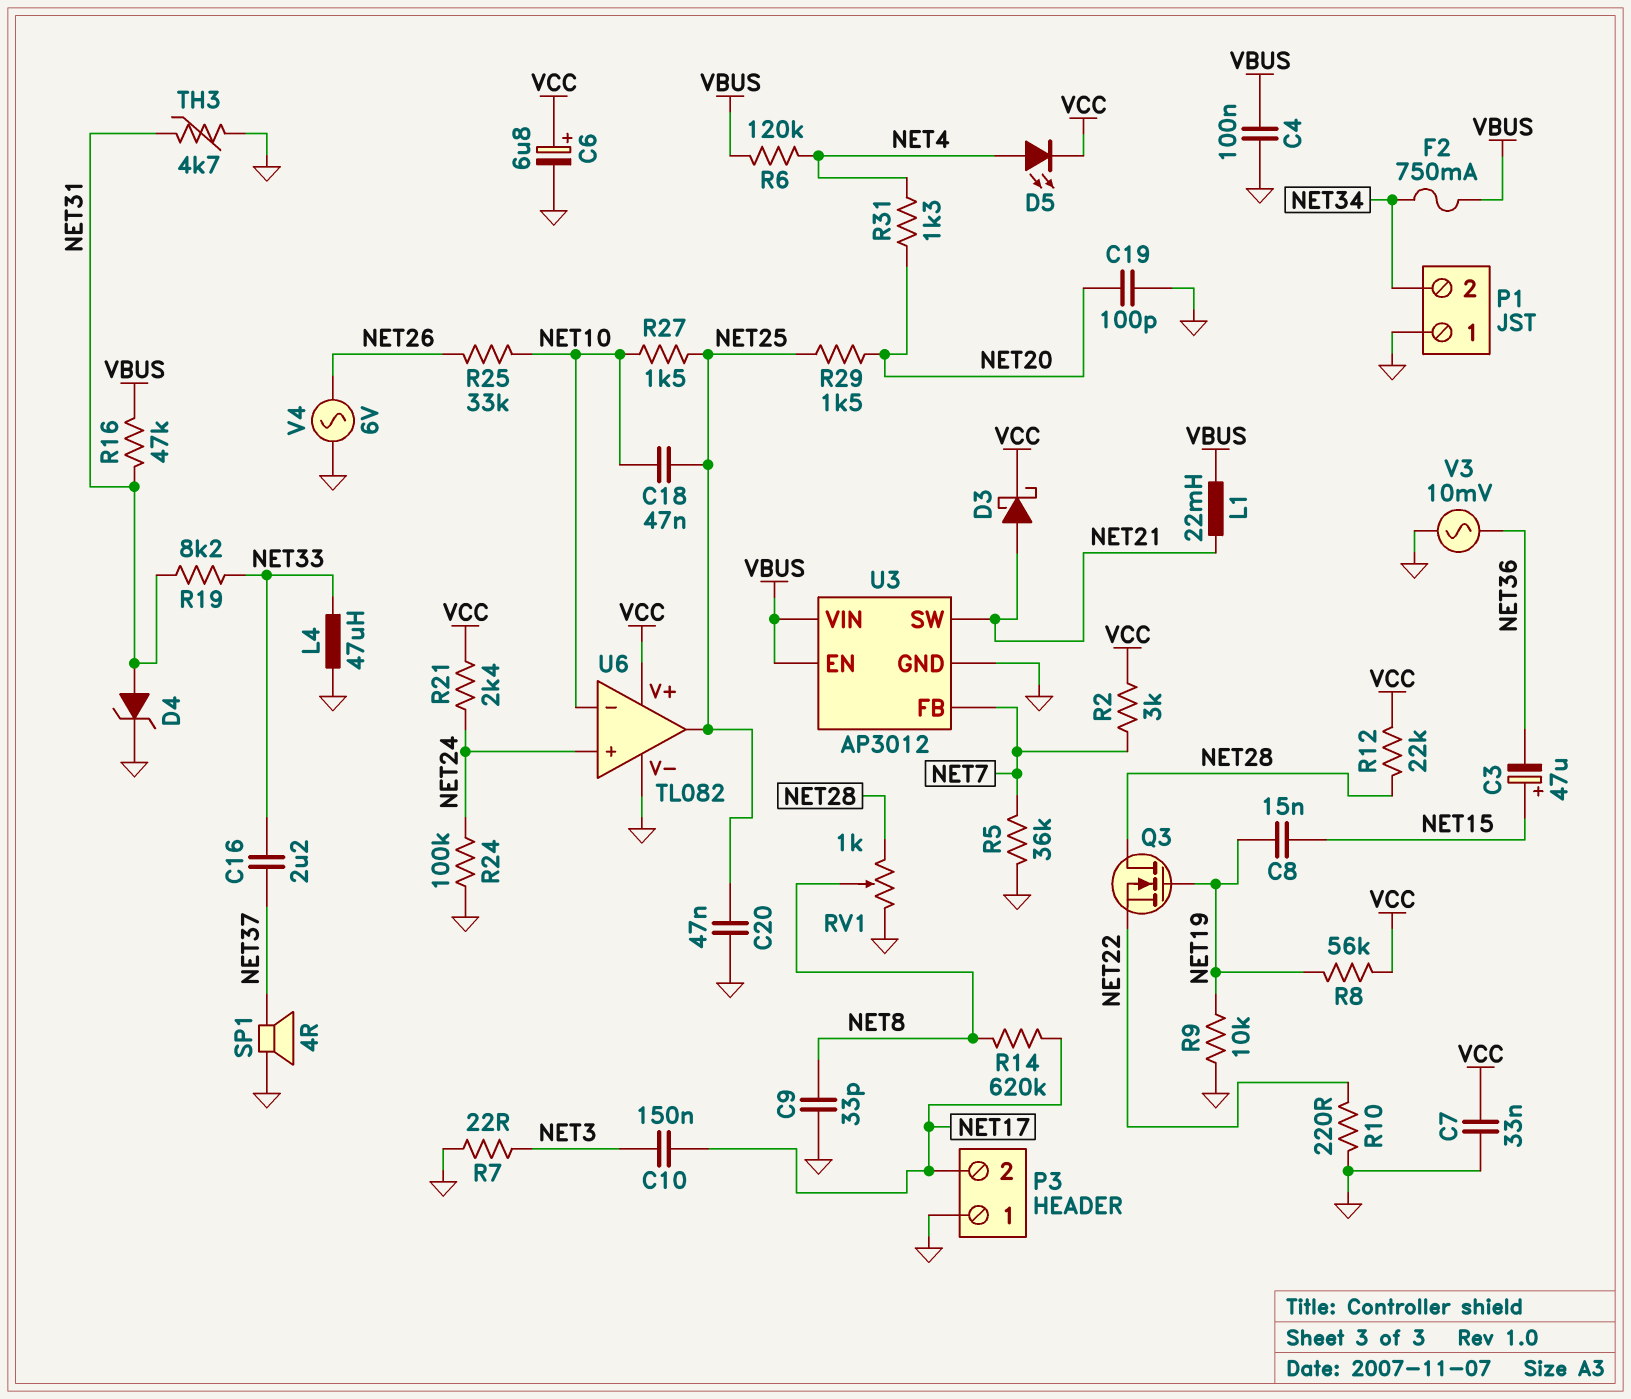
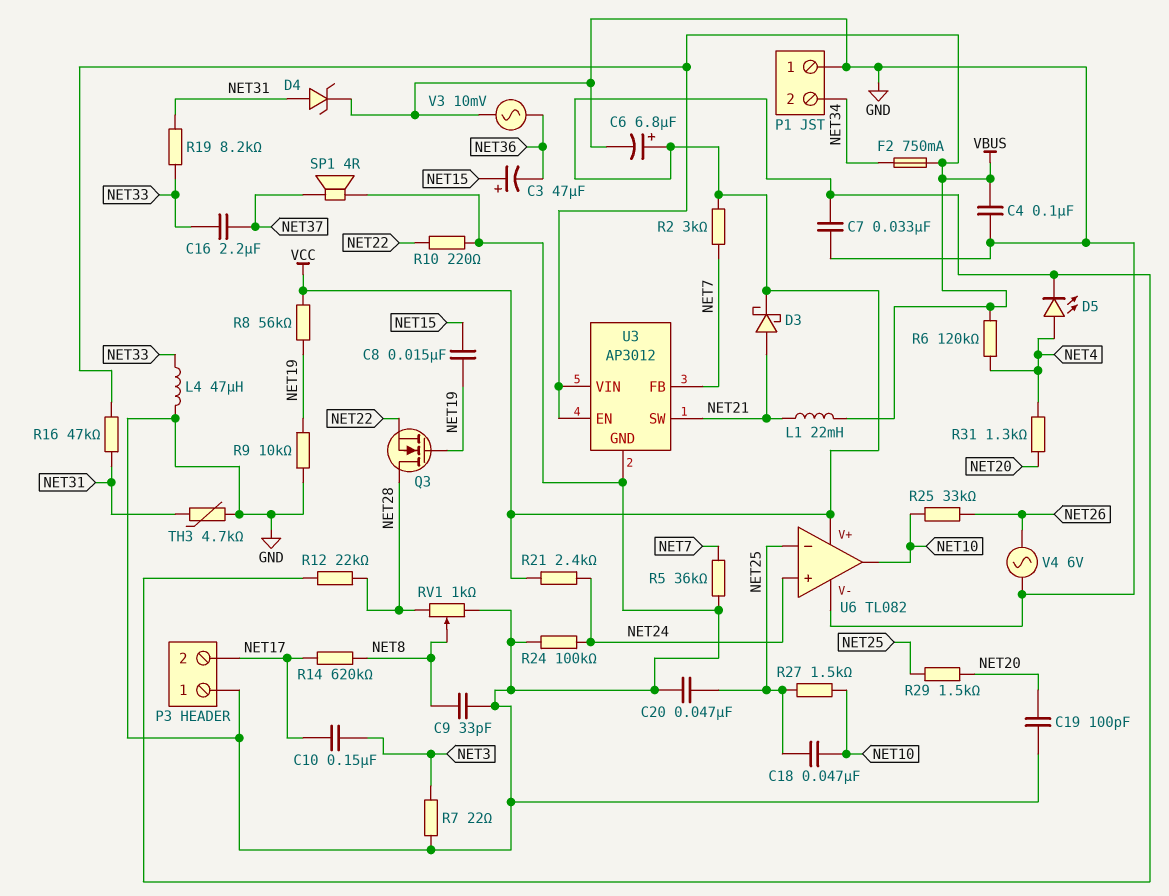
U6 pin in-: NET10 -> NET25
U6 pin out: NET25 -> NET10

